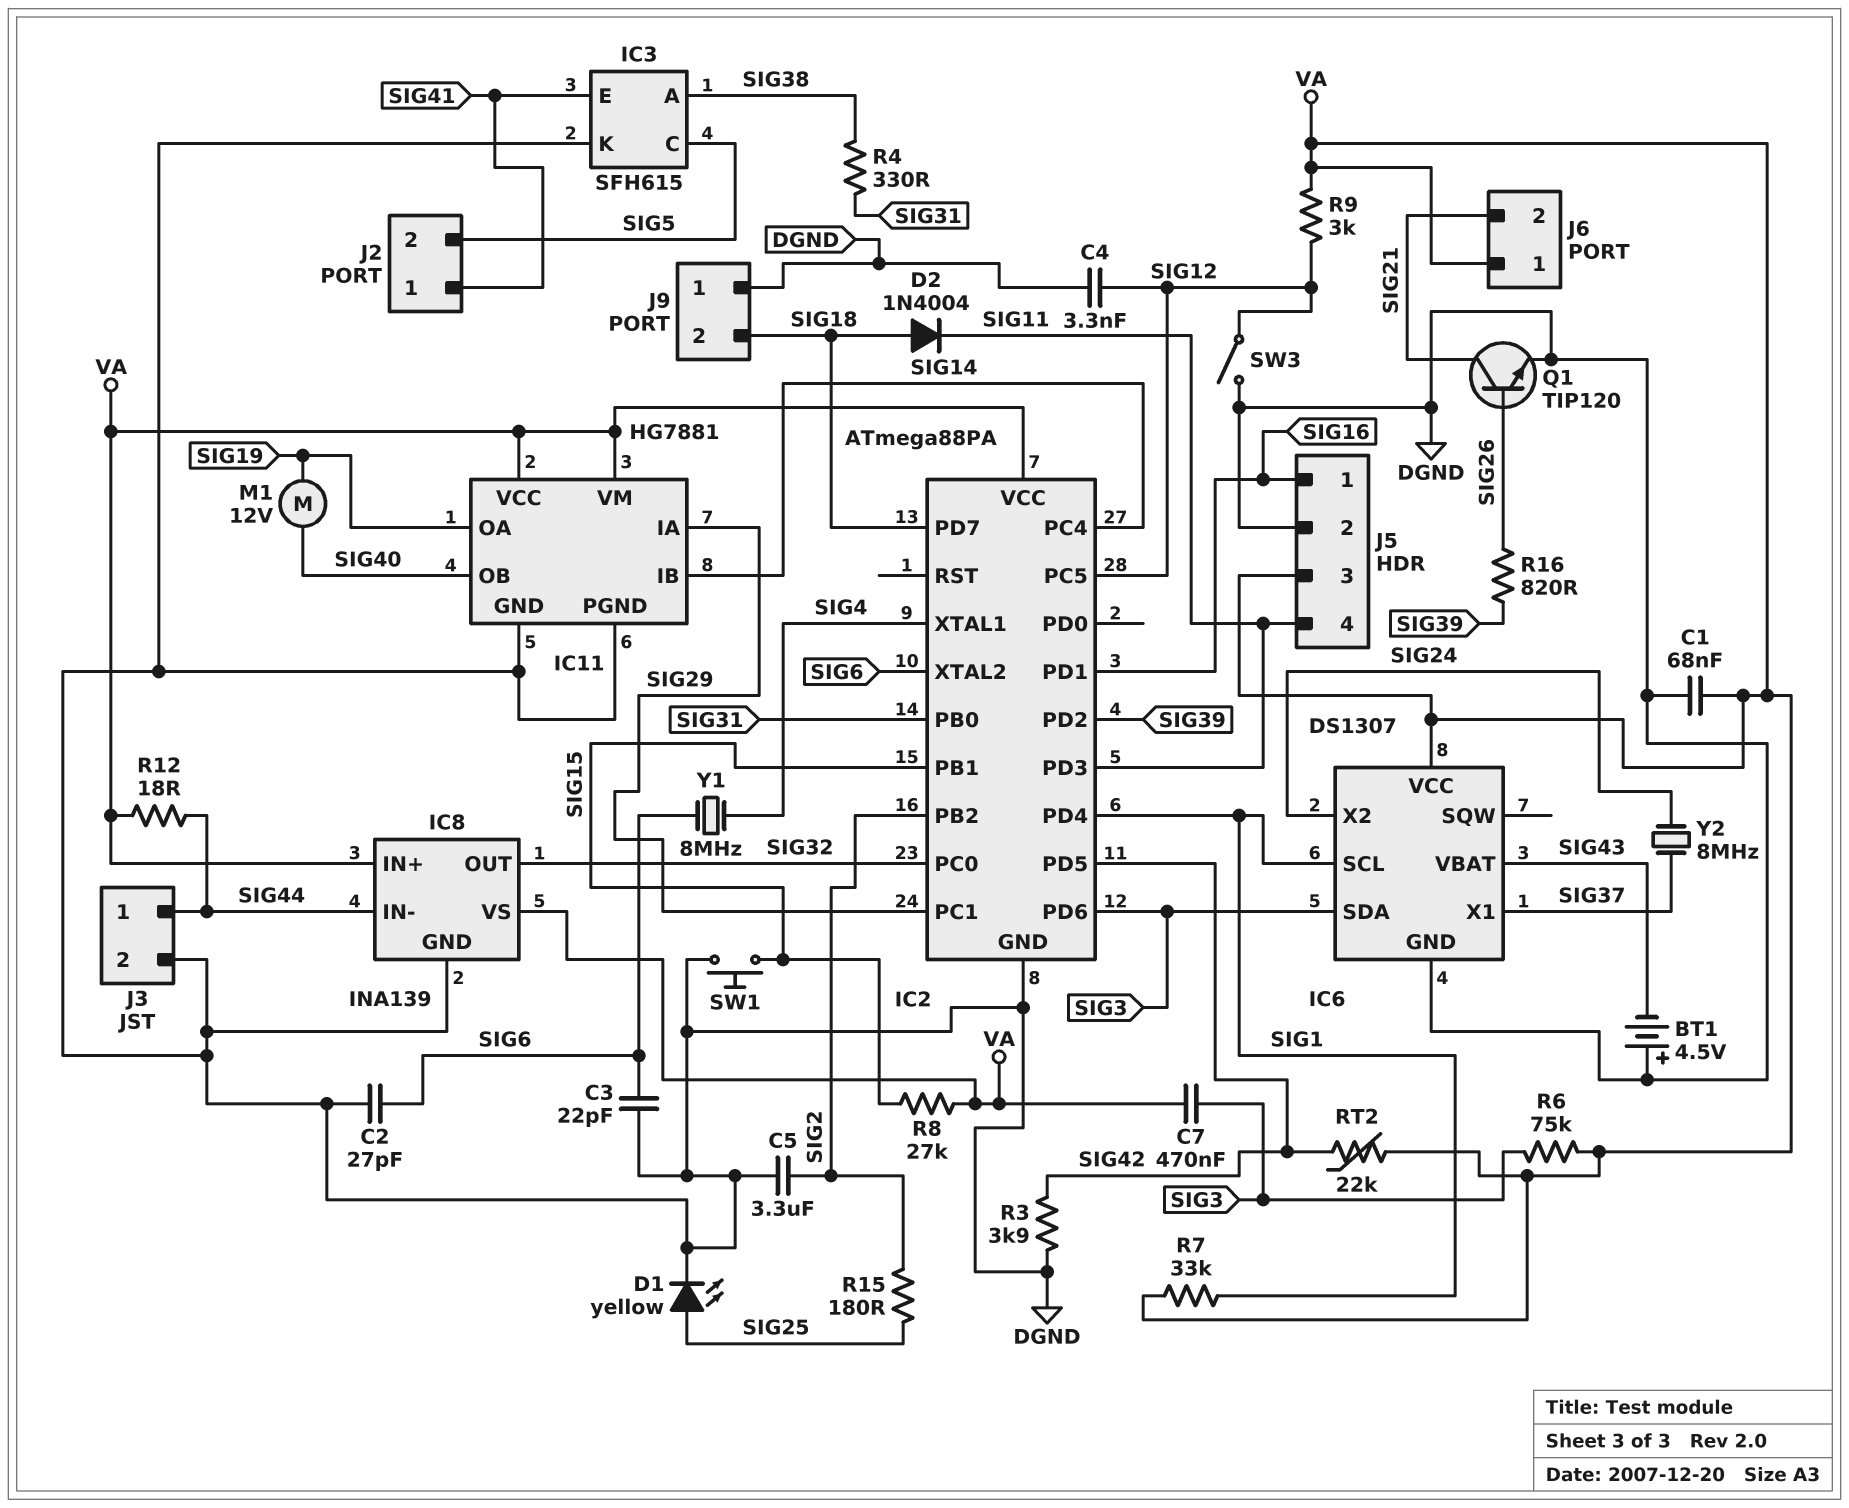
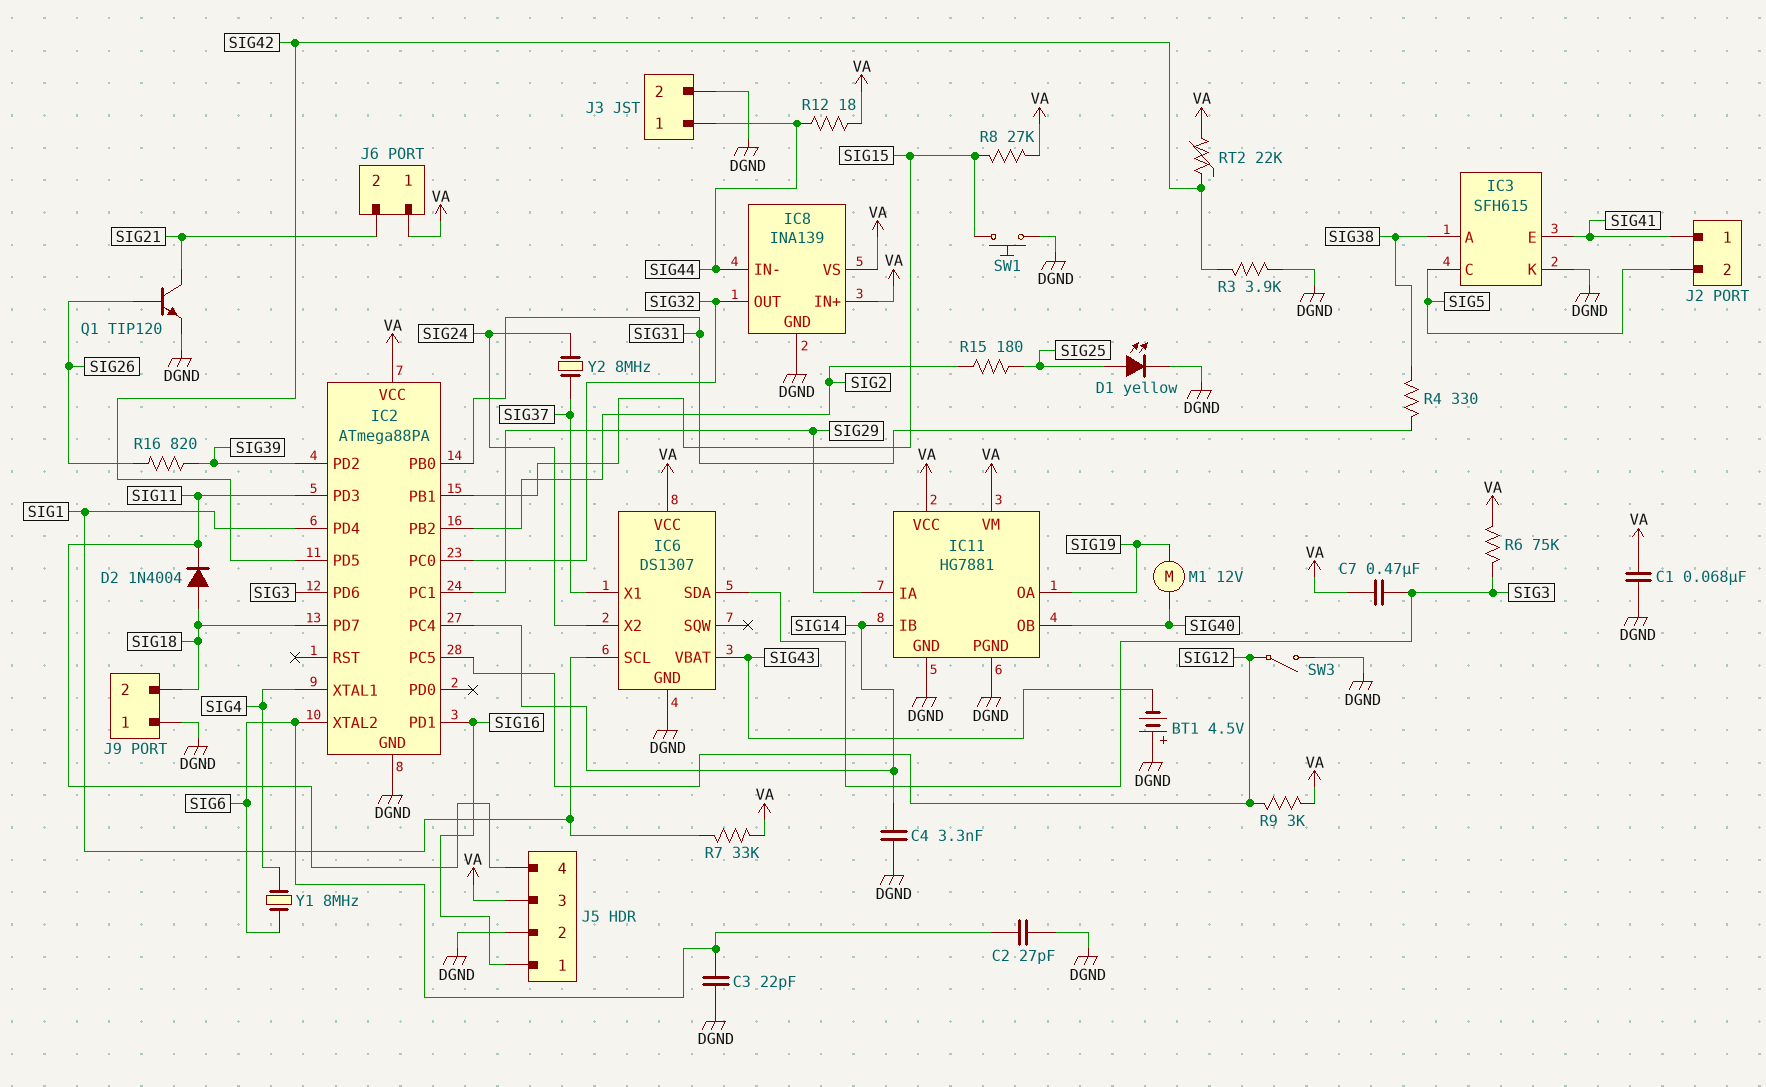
C4: 3.3nF (DGND, SIG12) -> 3.3nF (DGND, SIG14)
C5: 3.3uF (DGND, SIG2) -> none

